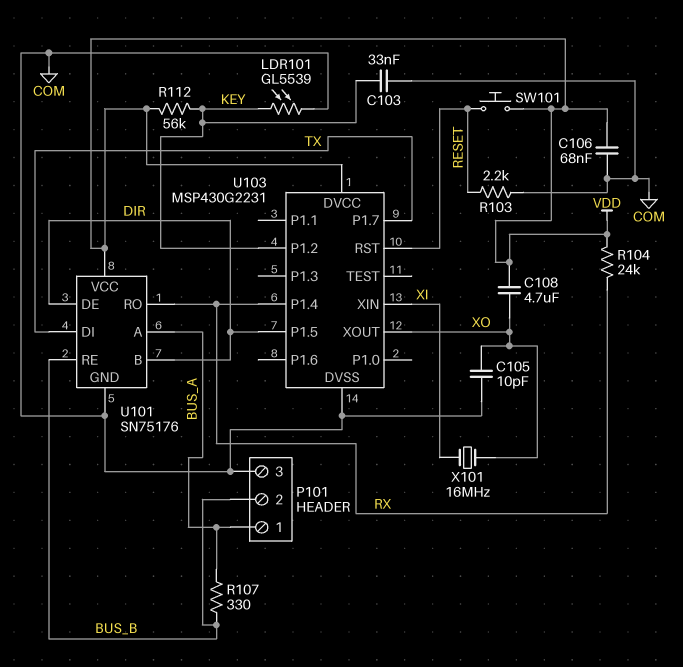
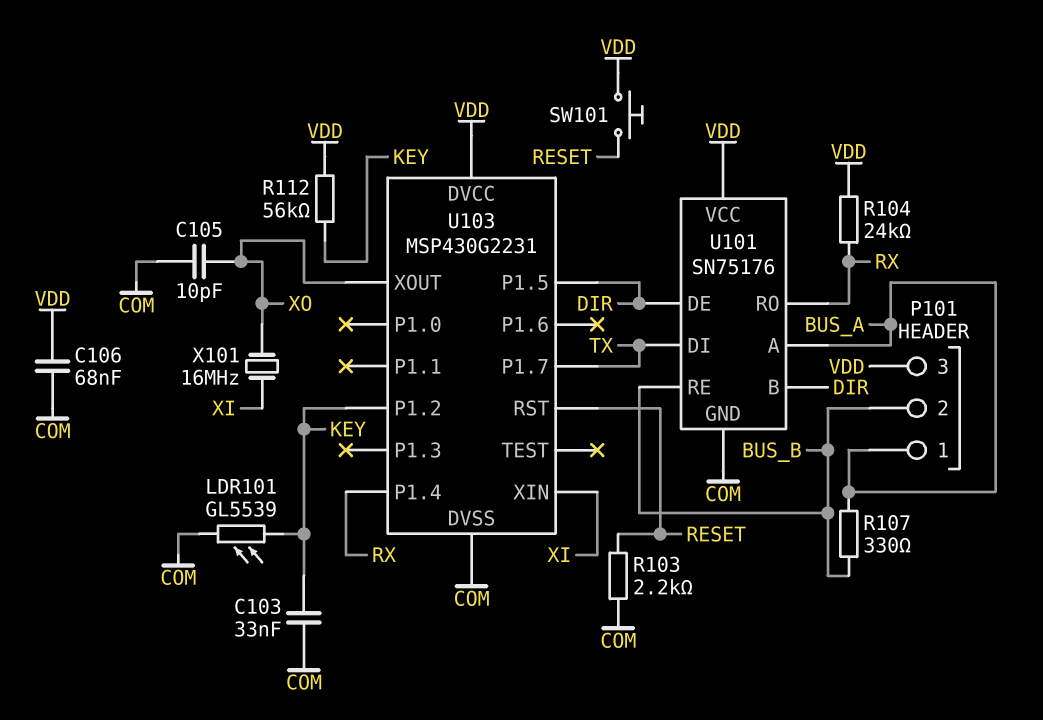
C108: 4.7uF (VDD, XO) -> none
P101 pin 3: COM -> VDD

